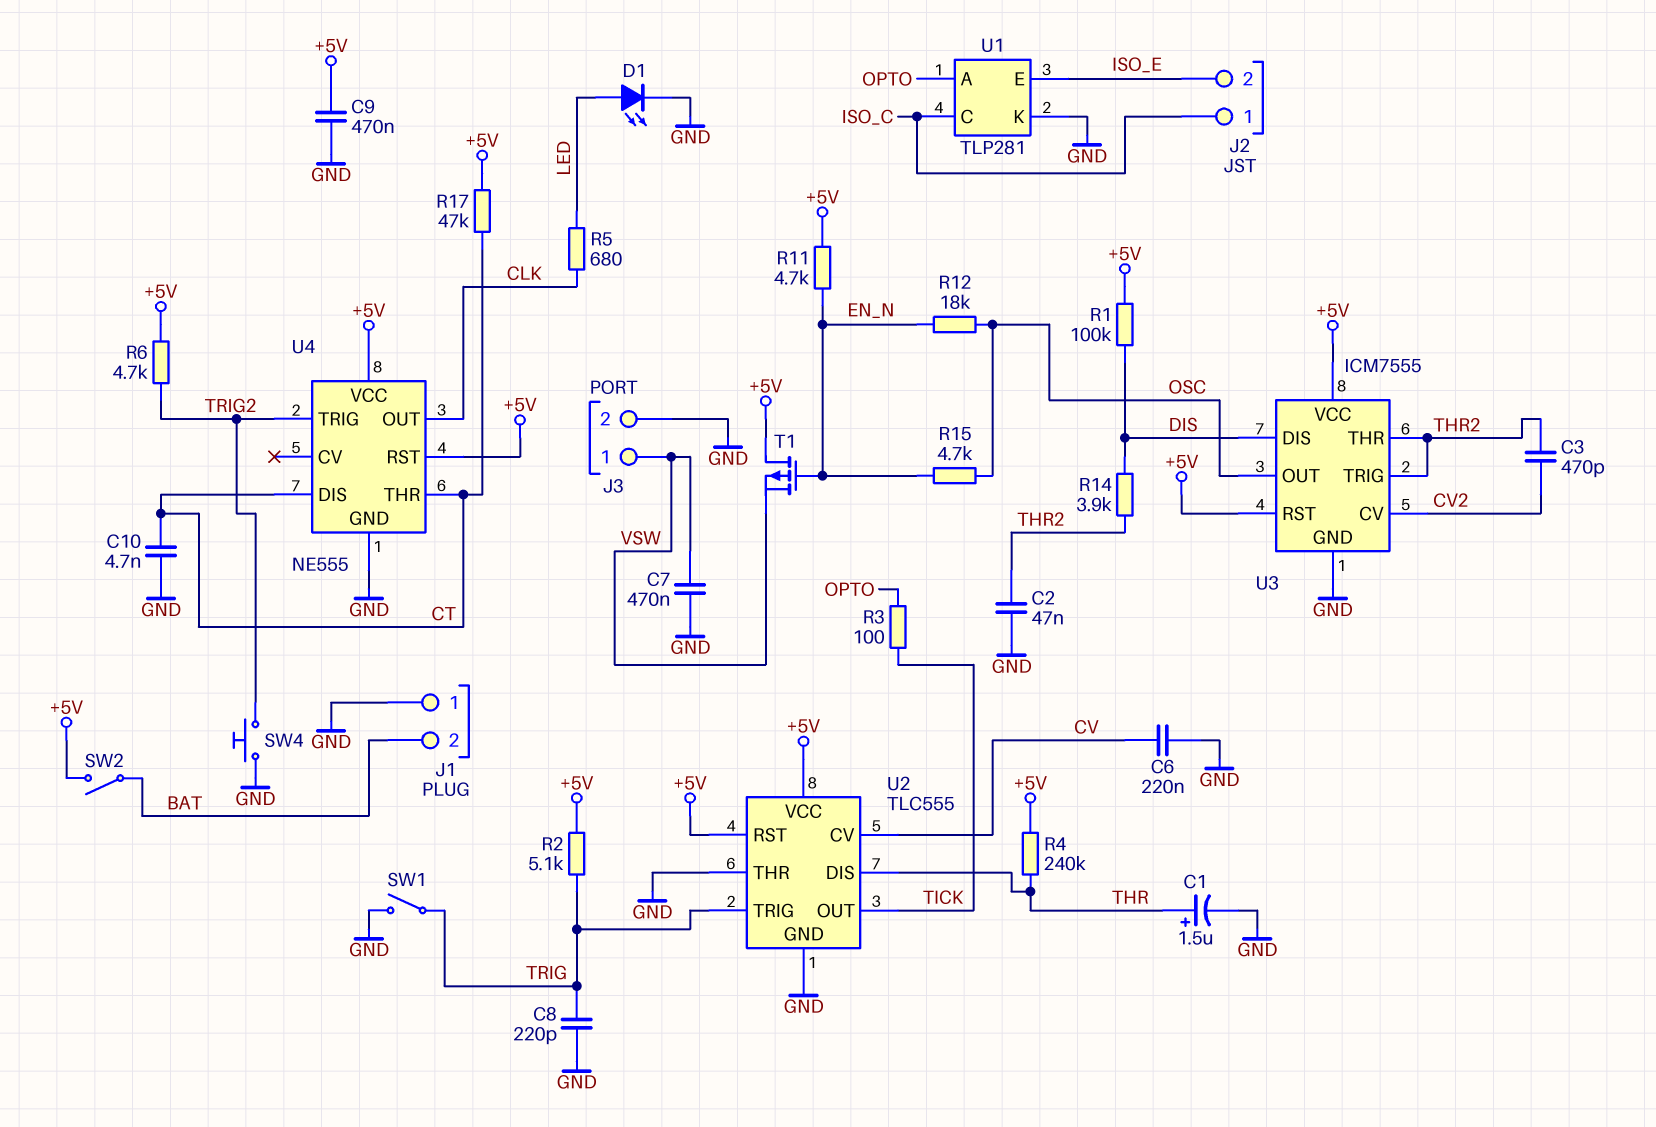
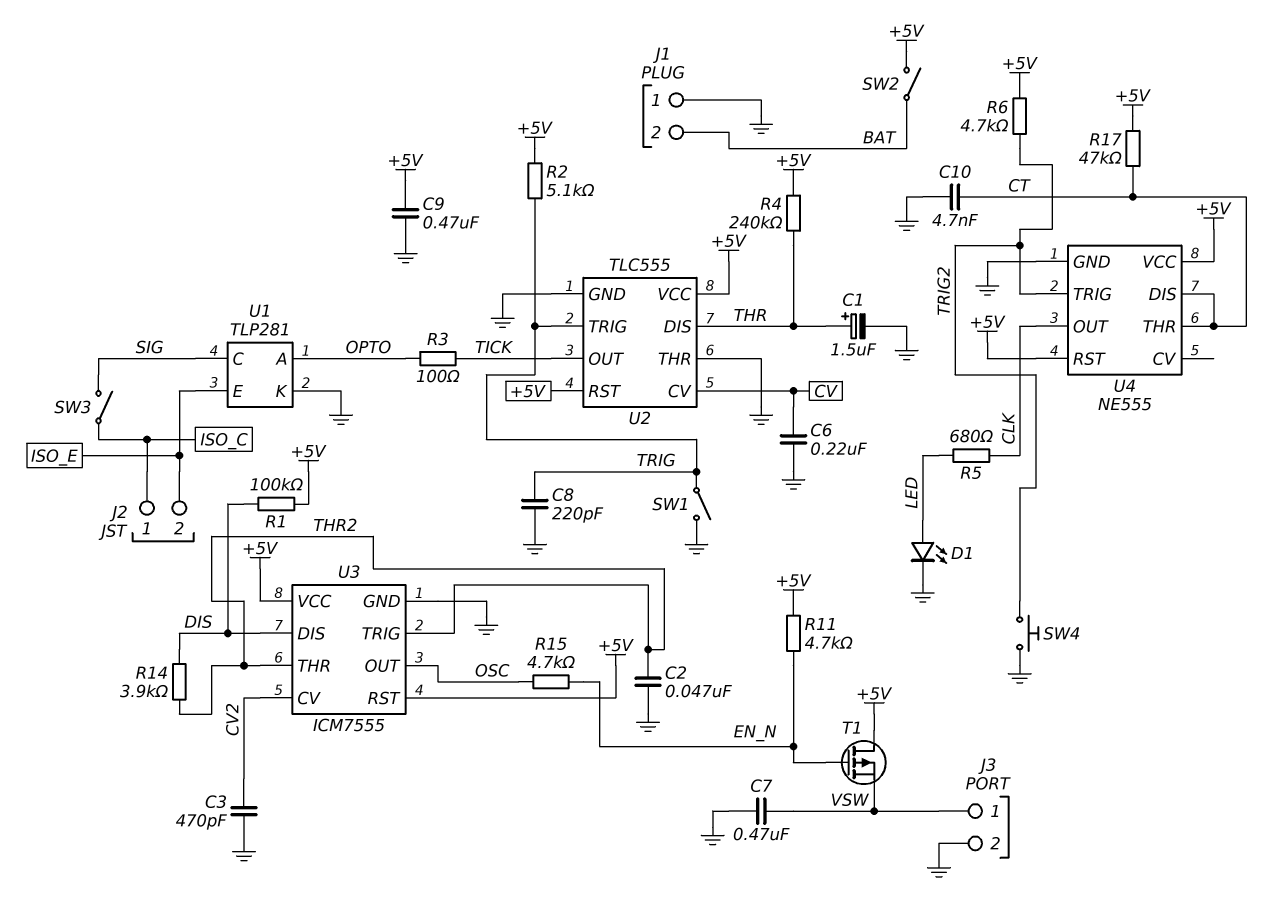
C3: 470pF (CV2, THR2) -> 470pF (CV2, GND)
R12: 18k (EN_N, OSC) -> none
SW3: none -> switch (ISO_C, SIG)
U1 pin C: ISO_C -> SIG

